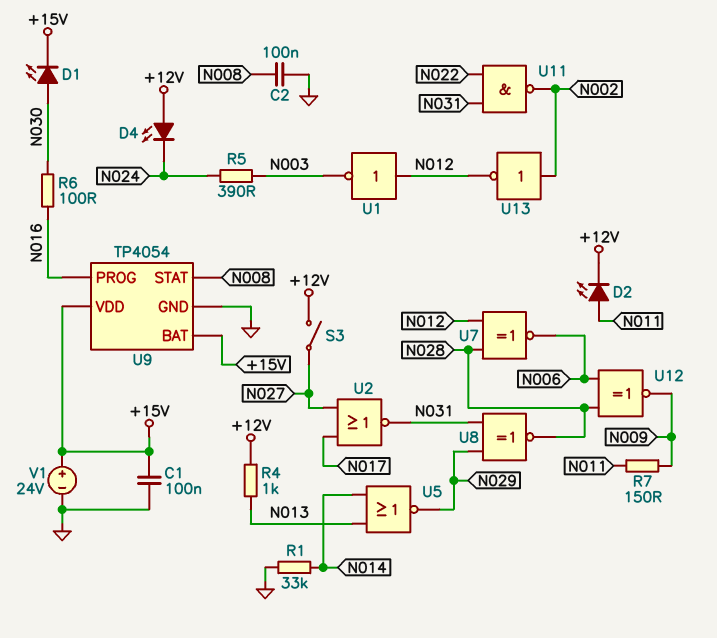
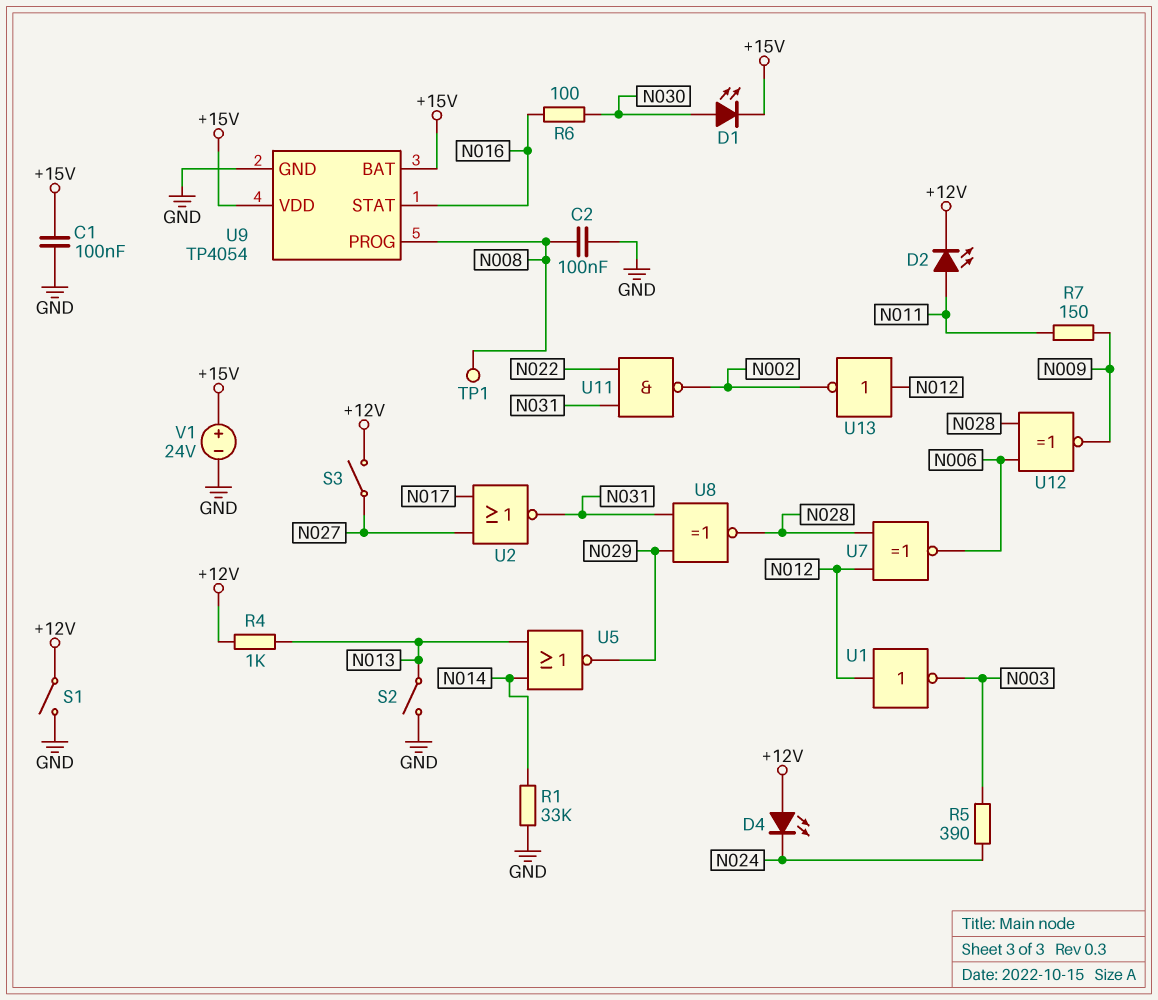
S1: none -> switch (+12V, GND)
S2: none -> switch (GND, N013)
TP1: none -> test point (N008)
U9 pin PROG: N016 -> N008
U9 pin STAT: N008 -> N016
U13: NOT (in N002, out N012) -> NOT (in N012, out N002)

